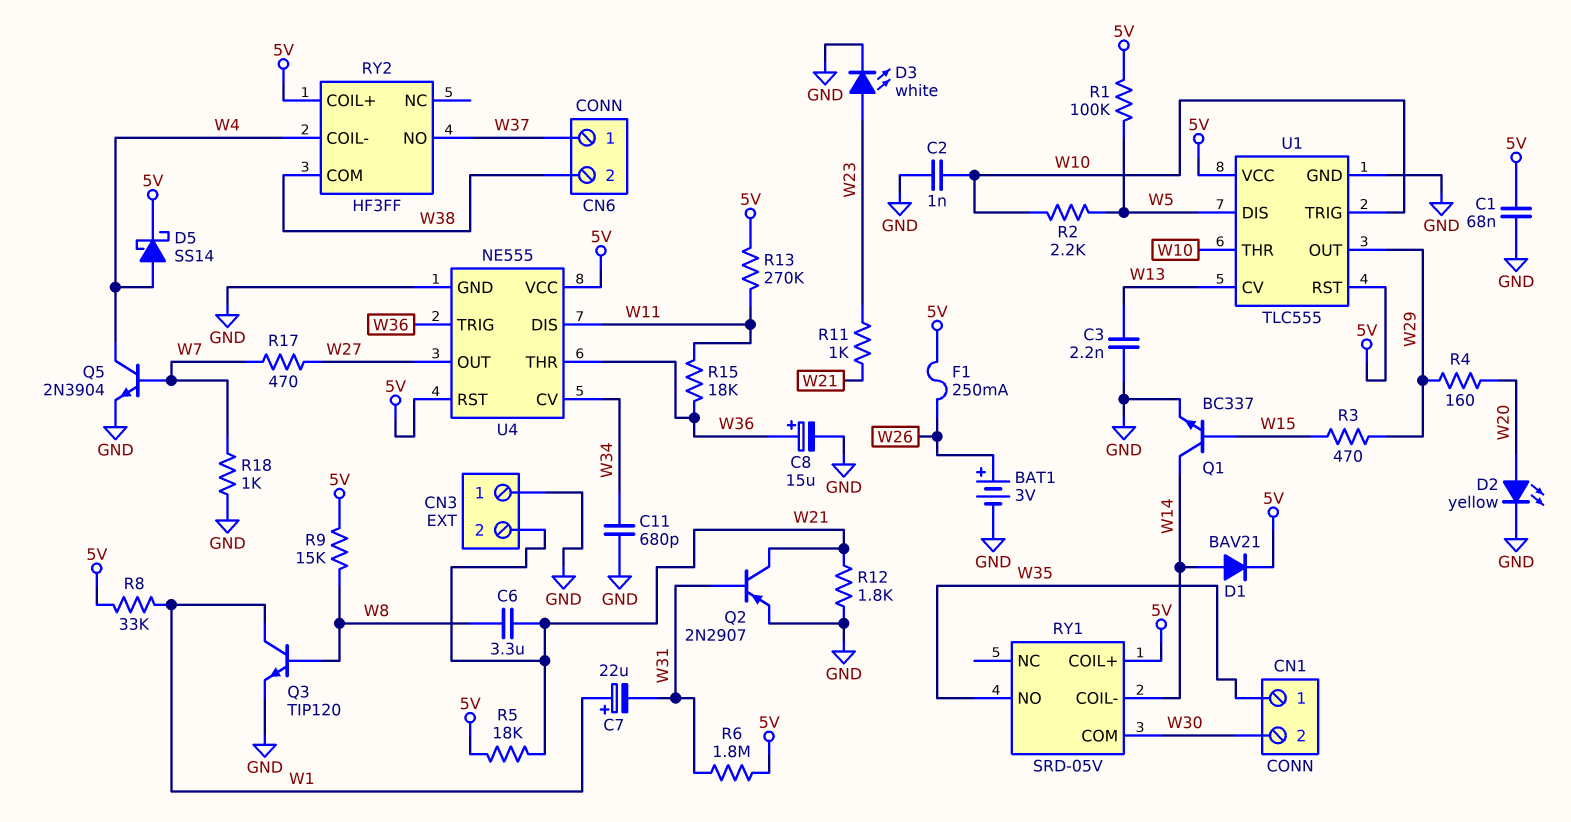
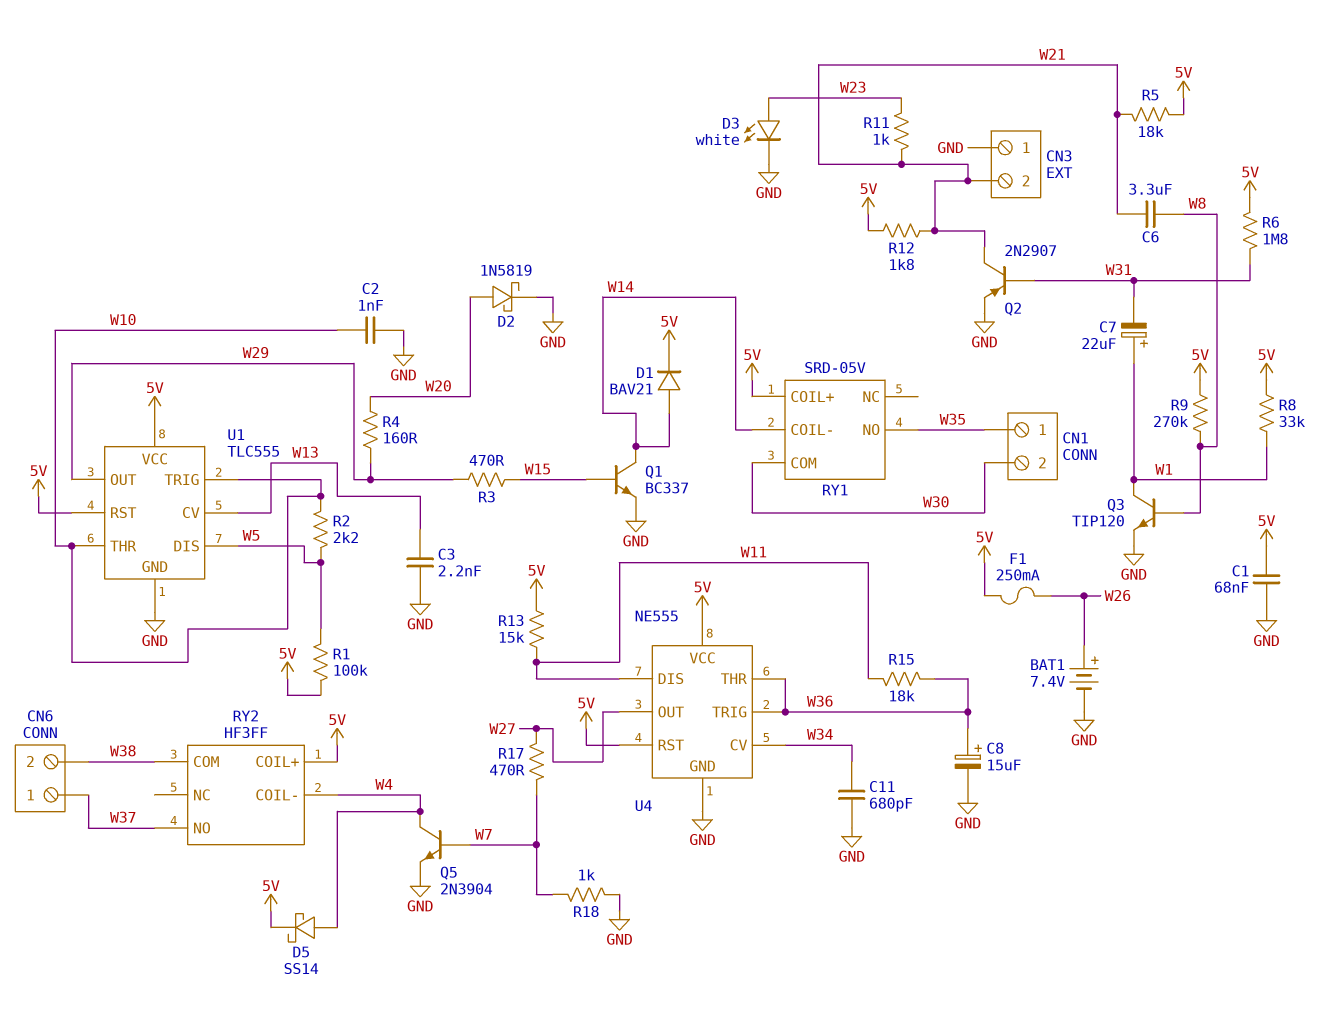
BAT1: 3V (plus W26, minus GND) -> 7.4V (plus W26, minus GND)
D2: LED yellow (A W20, K GND) -> schottky 1N5819 (A W20, K GND)
R9: 15k (5V, W8) -> 270k (5V, W8)
R12: 1.8k (GND, W21) -> 1.8k (5V, W21)
R13: 270k (5V, W11) -> 15k (5V, W11)

